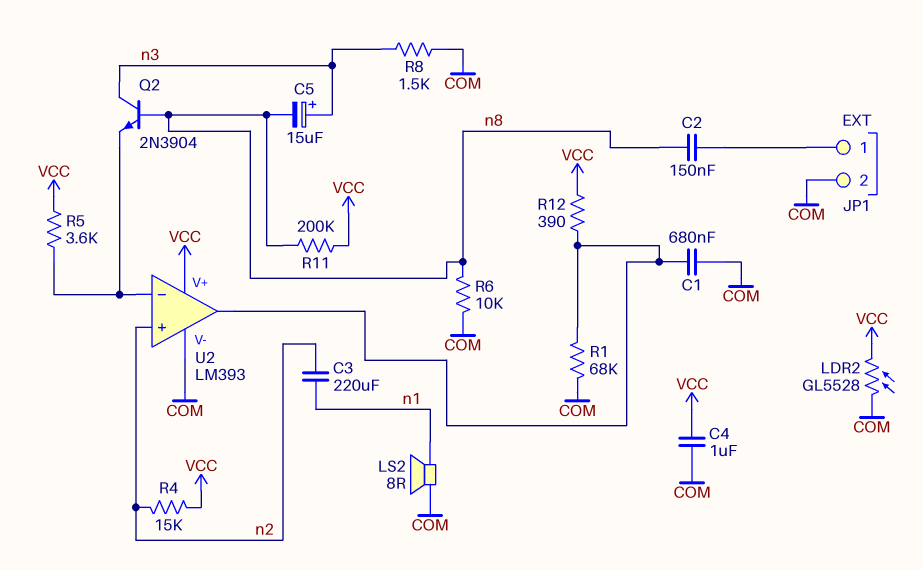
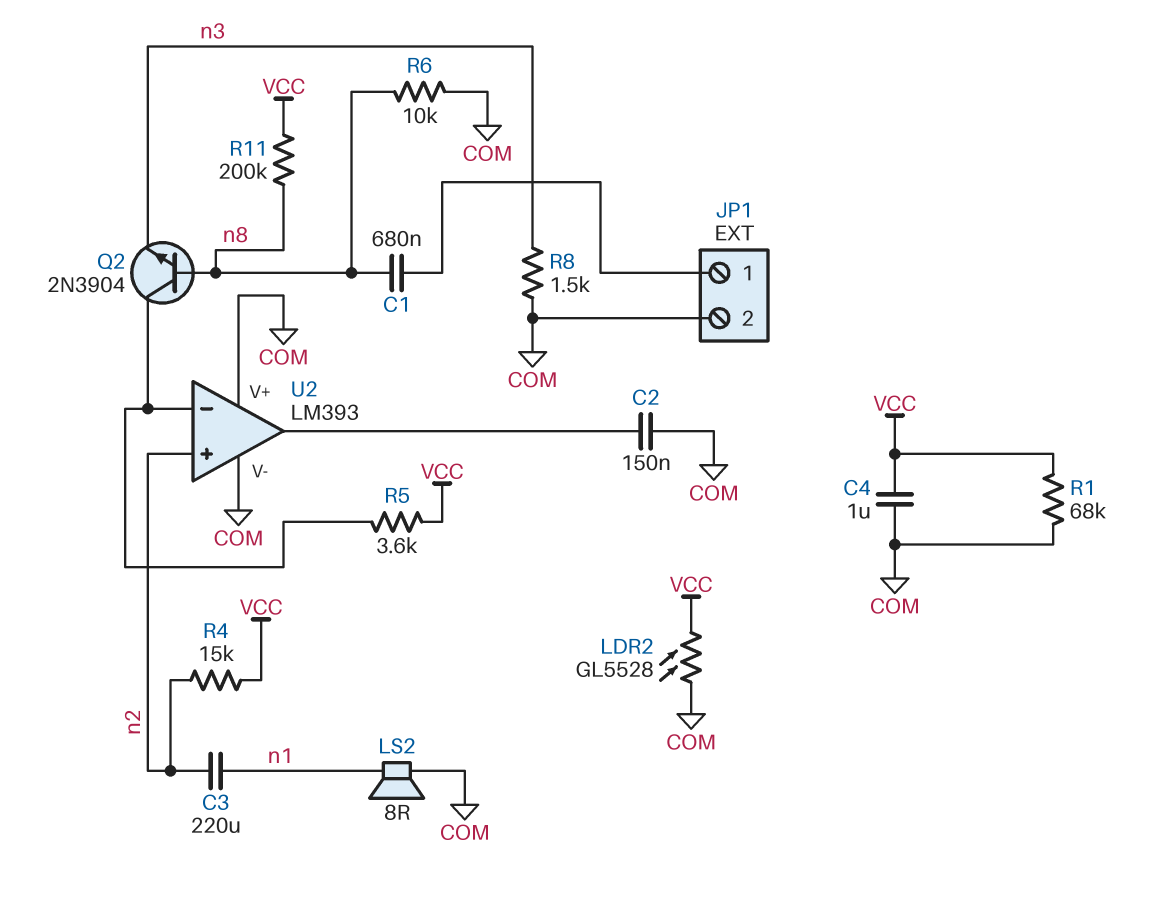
C1: 680nF (COM, U2/out) -> 680nF (JP1/1, n8)
C2: 150nF (JP1/1, n8) -> 150nF (COM, U2/out)
C5: 15uF (plus n3, minus n8) -> none
Q2: NPN 2N3904 (B n8, C n3, E U2/in-) -> NPN 2N3904 (B n8, C U2/in-, E n3)
R1: 68k (COM, U2/out) -> 68k (COM, VCC)
R12: 390 (U2/out, VCC) -> none
U2 pin V+: VCC -> COM

